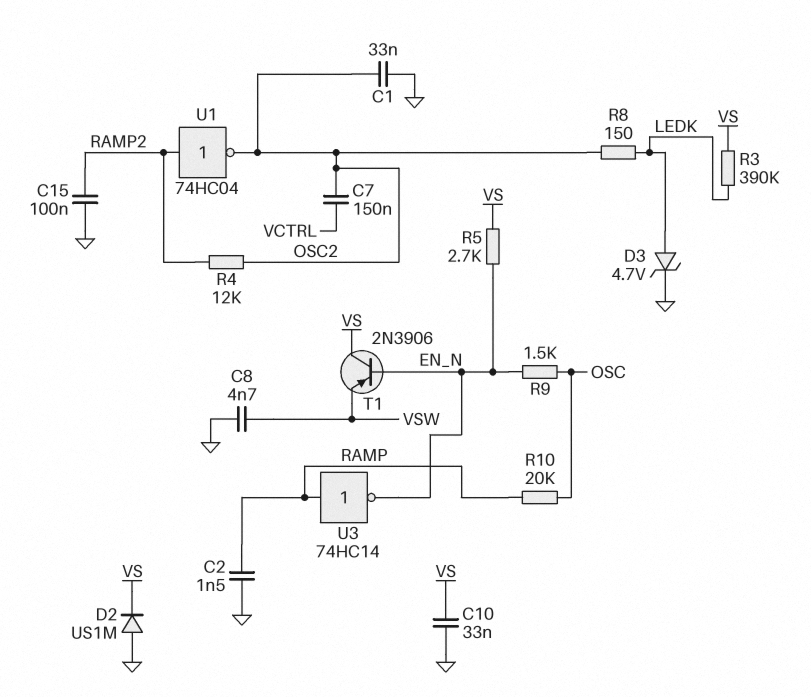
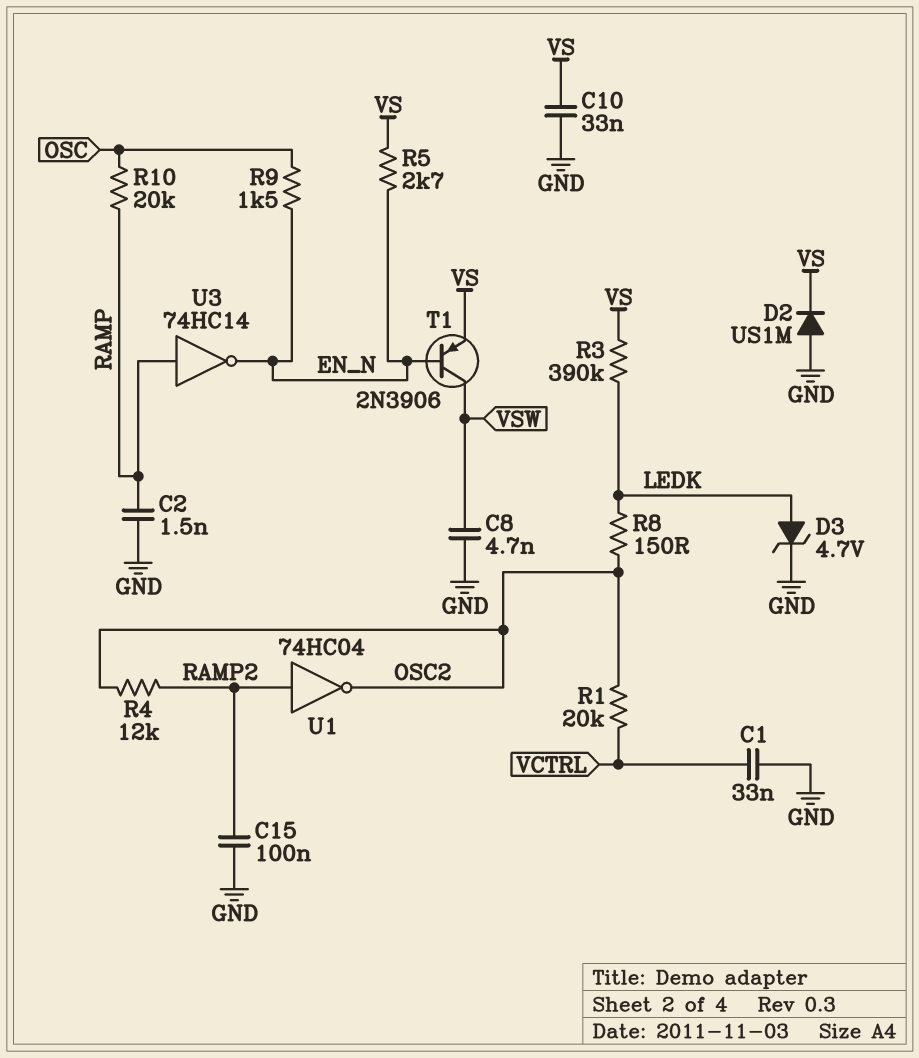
C1: 33nF (GND, OSC2) -> 33nF (GND, VCTRL)
C7: 150nF (OSC2, VCTRL) -> none
R1: none -> 20k (OSC2, VCTRL)
T1: PNP 2N3906 (B EN_N, C VS, E VSW) -> PNP 2N3906 (B EN_N, C VSW, E VS)

